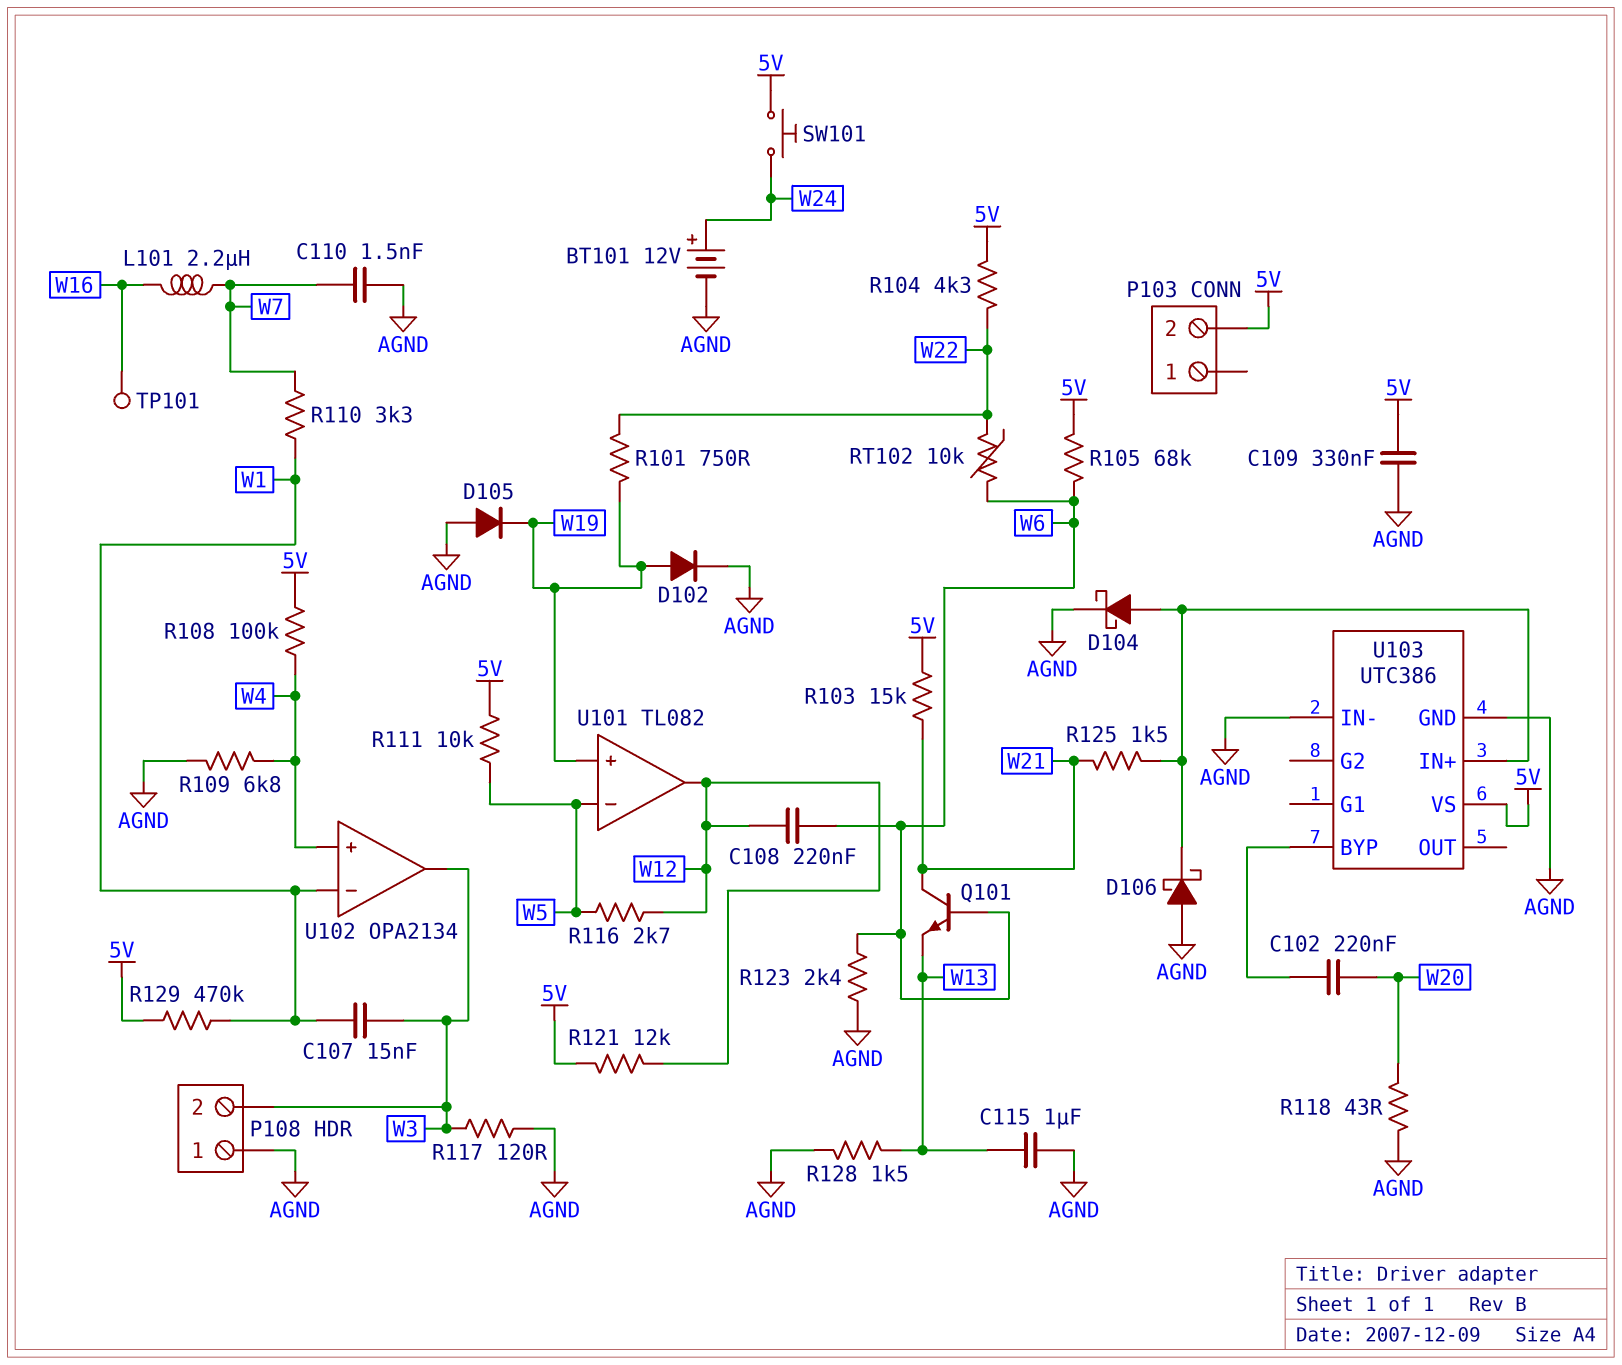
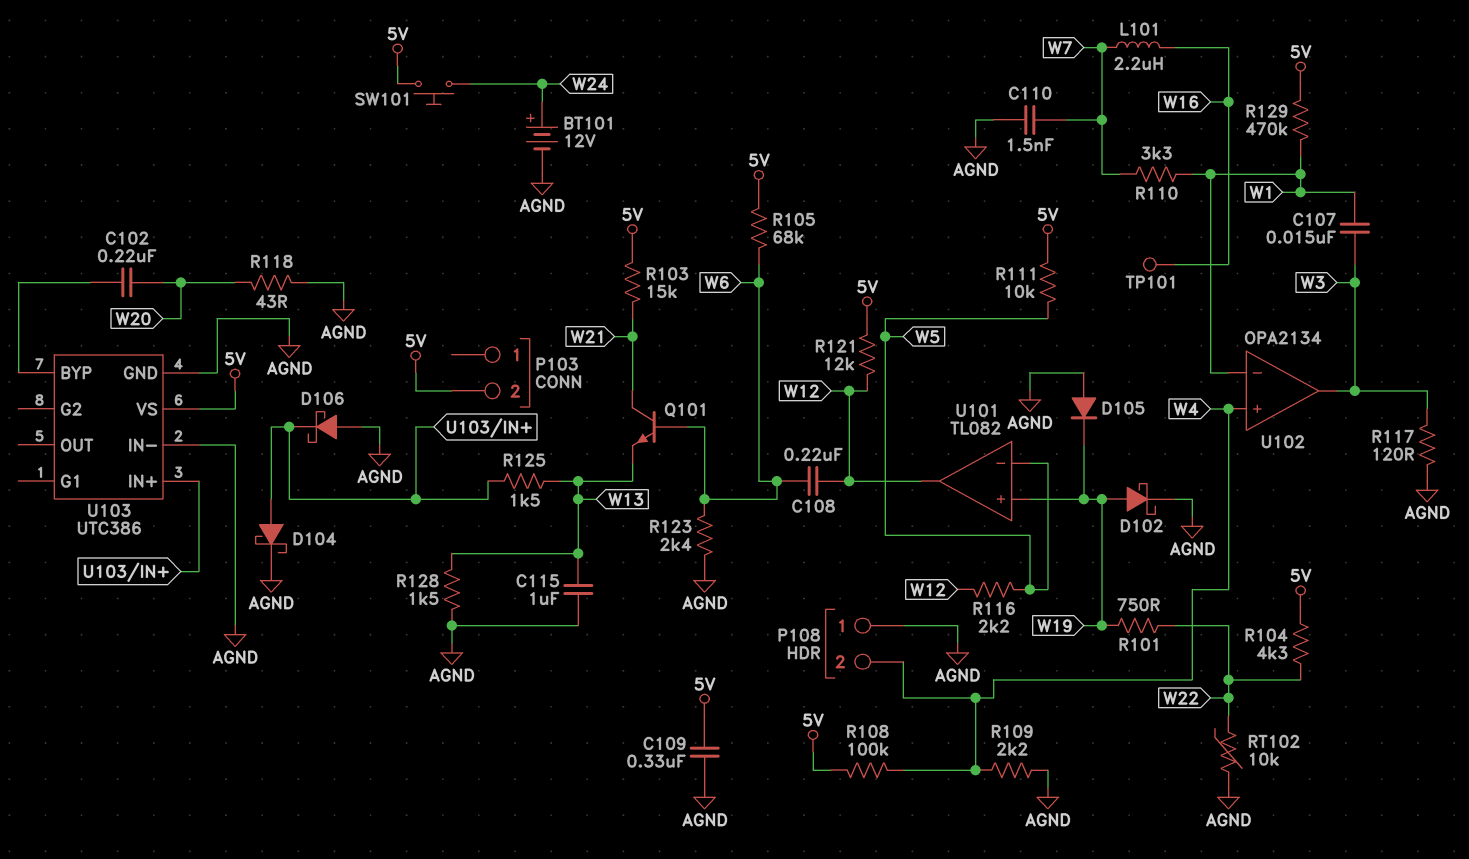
D102: diode (A W19, K AGND) -> schottky (A W19, K AGND)
P108 pin 2: W3 -> W4
R109: 6.8k (AGND, W4) -> 2.2k (AGND, W4)
R116: 2.7k (W5, W12) -> 2.2k (W5, W12)
R125: 1.5k (U103/IN+, W21) -> 1.5k (U103/IN+, W13)
RT102: 10k (W6, W22) -> 10k (AGND, W22)

